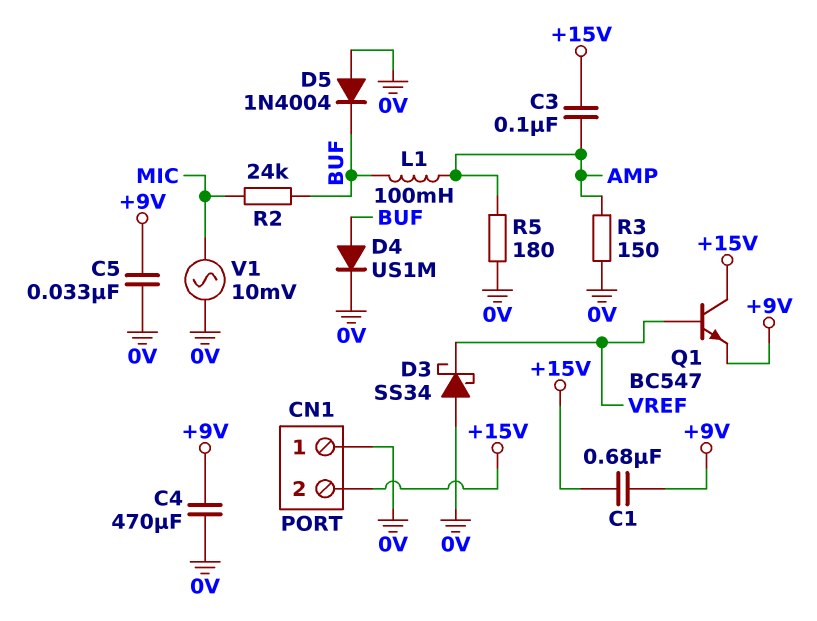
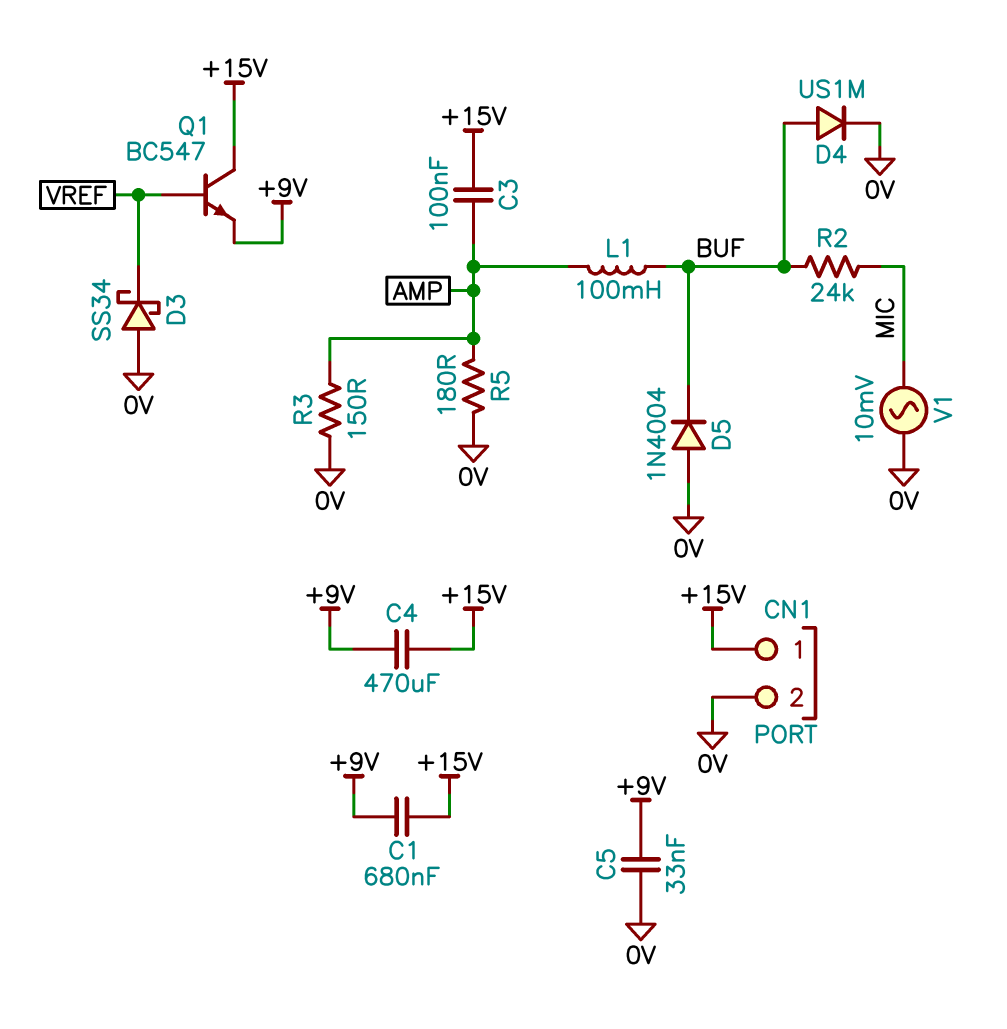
C4: 470uF (+9V, 0V) -> 470uF (+9V, +15V)
CN1 pin 1: 0V -> +15V
CN1 pin 2: +15V -> 0V

